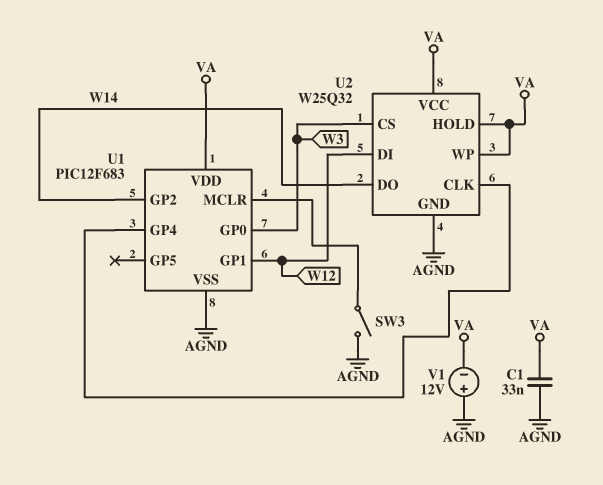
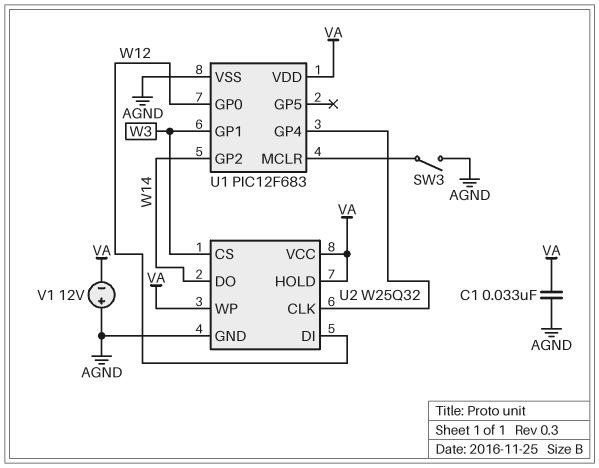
U1 pin GP0: W3 -> W12
U1 pin GP1: W12 -> W3

